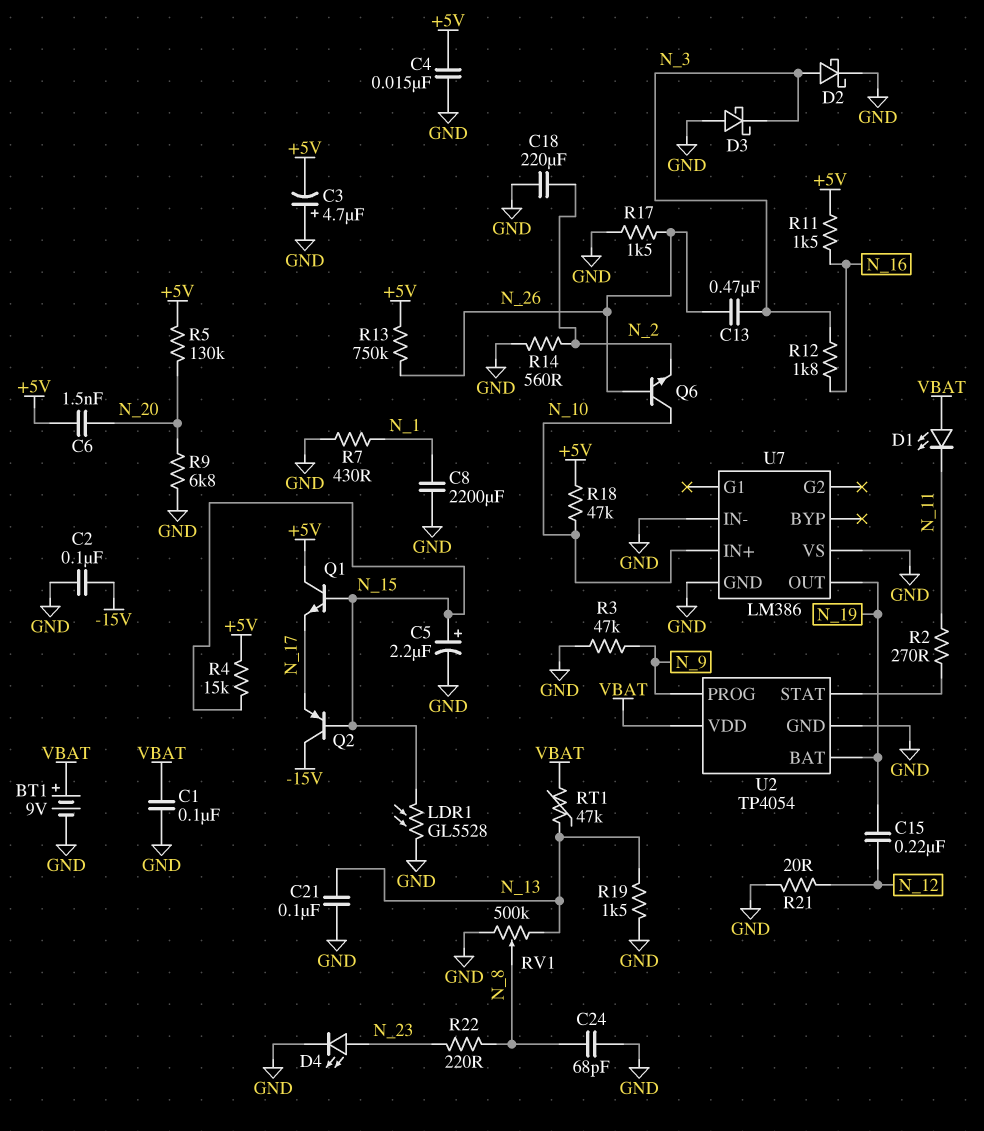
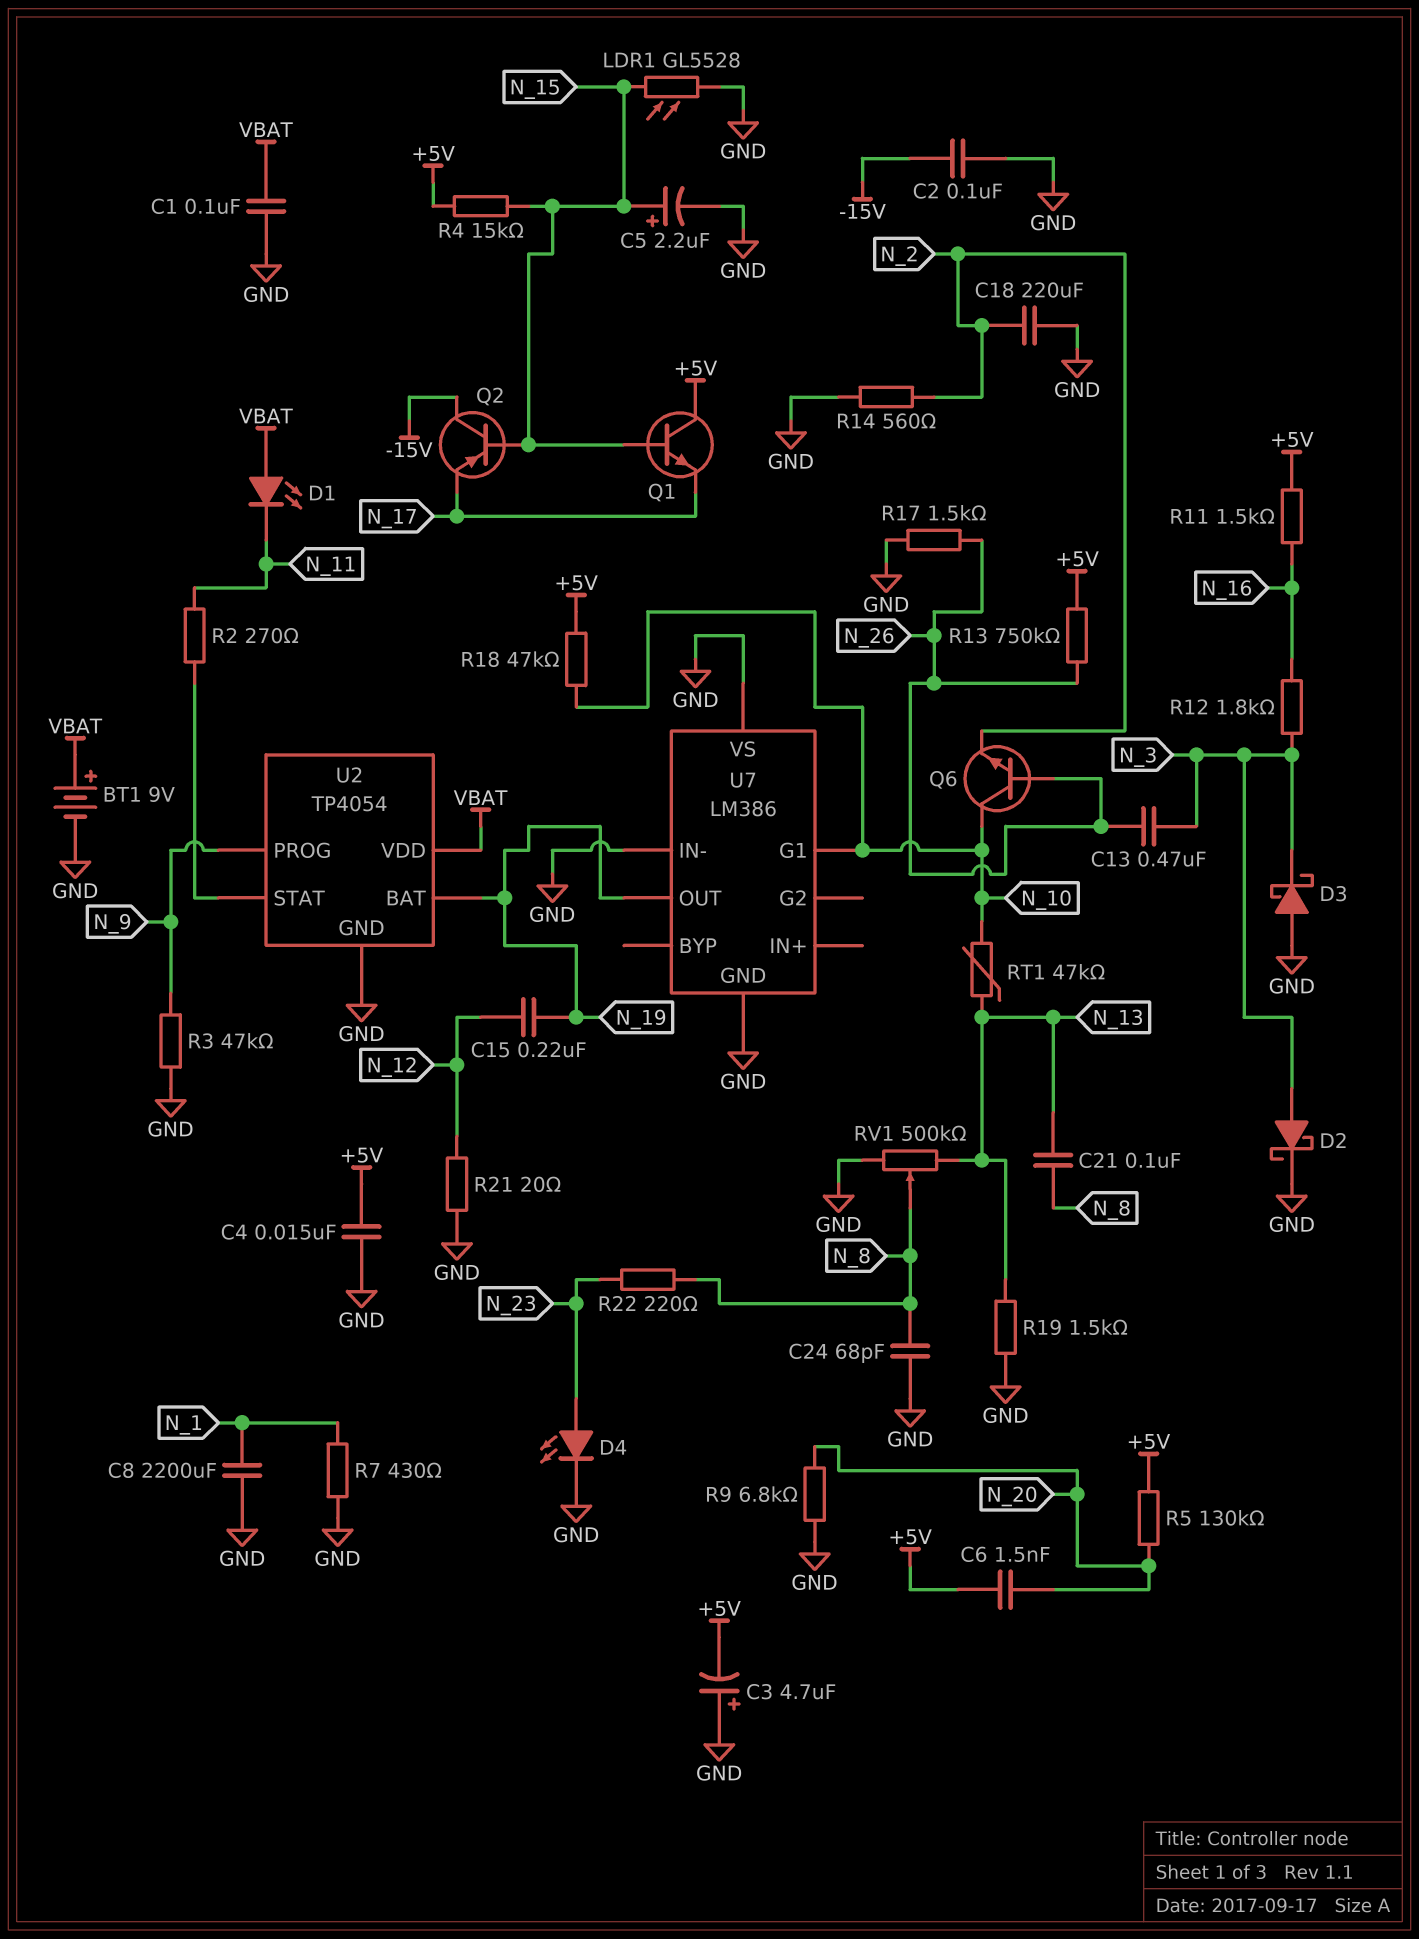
C21: 100nF (GND, N_13) -> 100nF (N_8, N_13)
RT1: 47k (N_13, VBAT) -> 47k (N_10, N_13)
U7 pin G1: none -> N_10
U7 pin IN+: N_10 -> none

